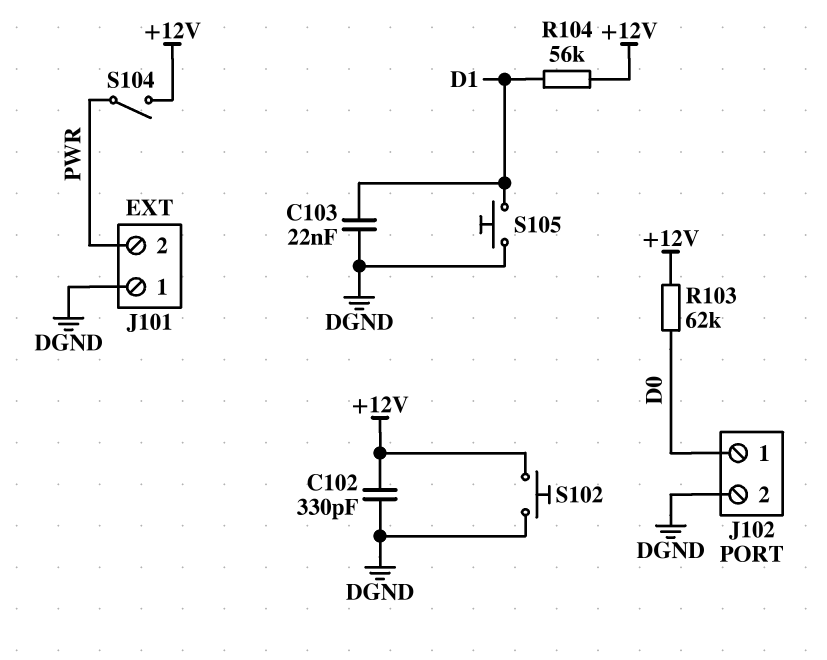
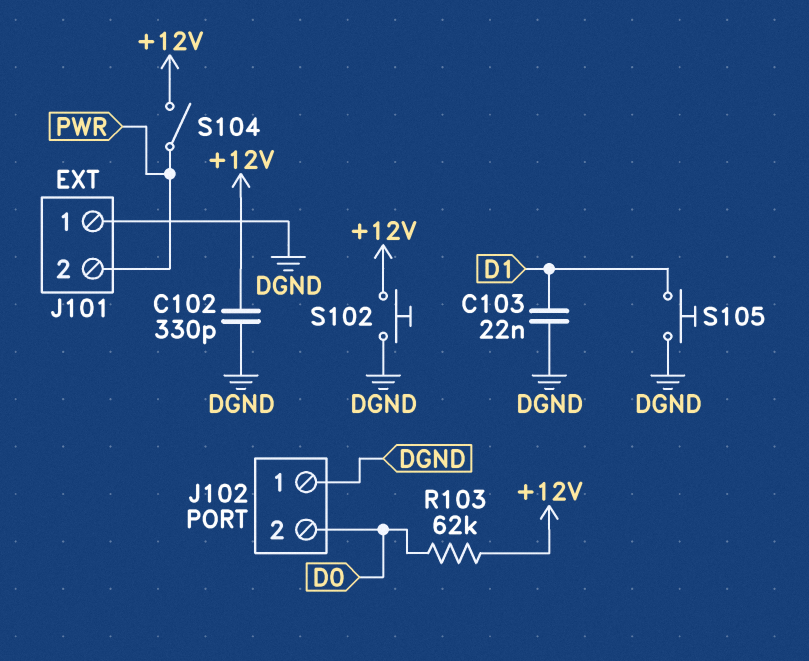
J102 pin 1: D0 -> DGND
J102 pin 2: DGND -> D0
R104: 56k (+12V, D1) -> none

